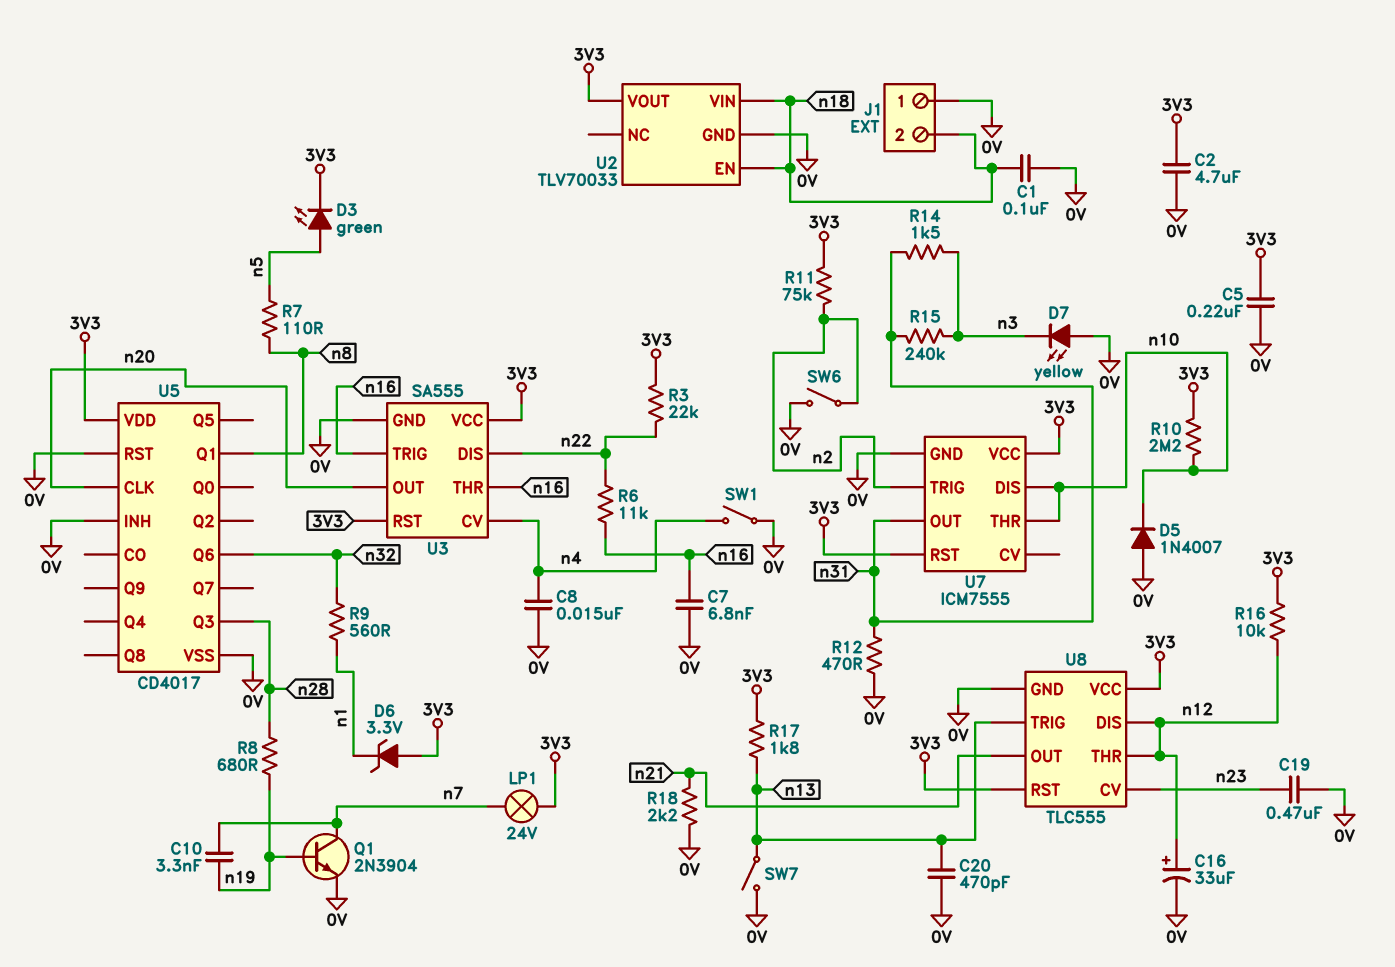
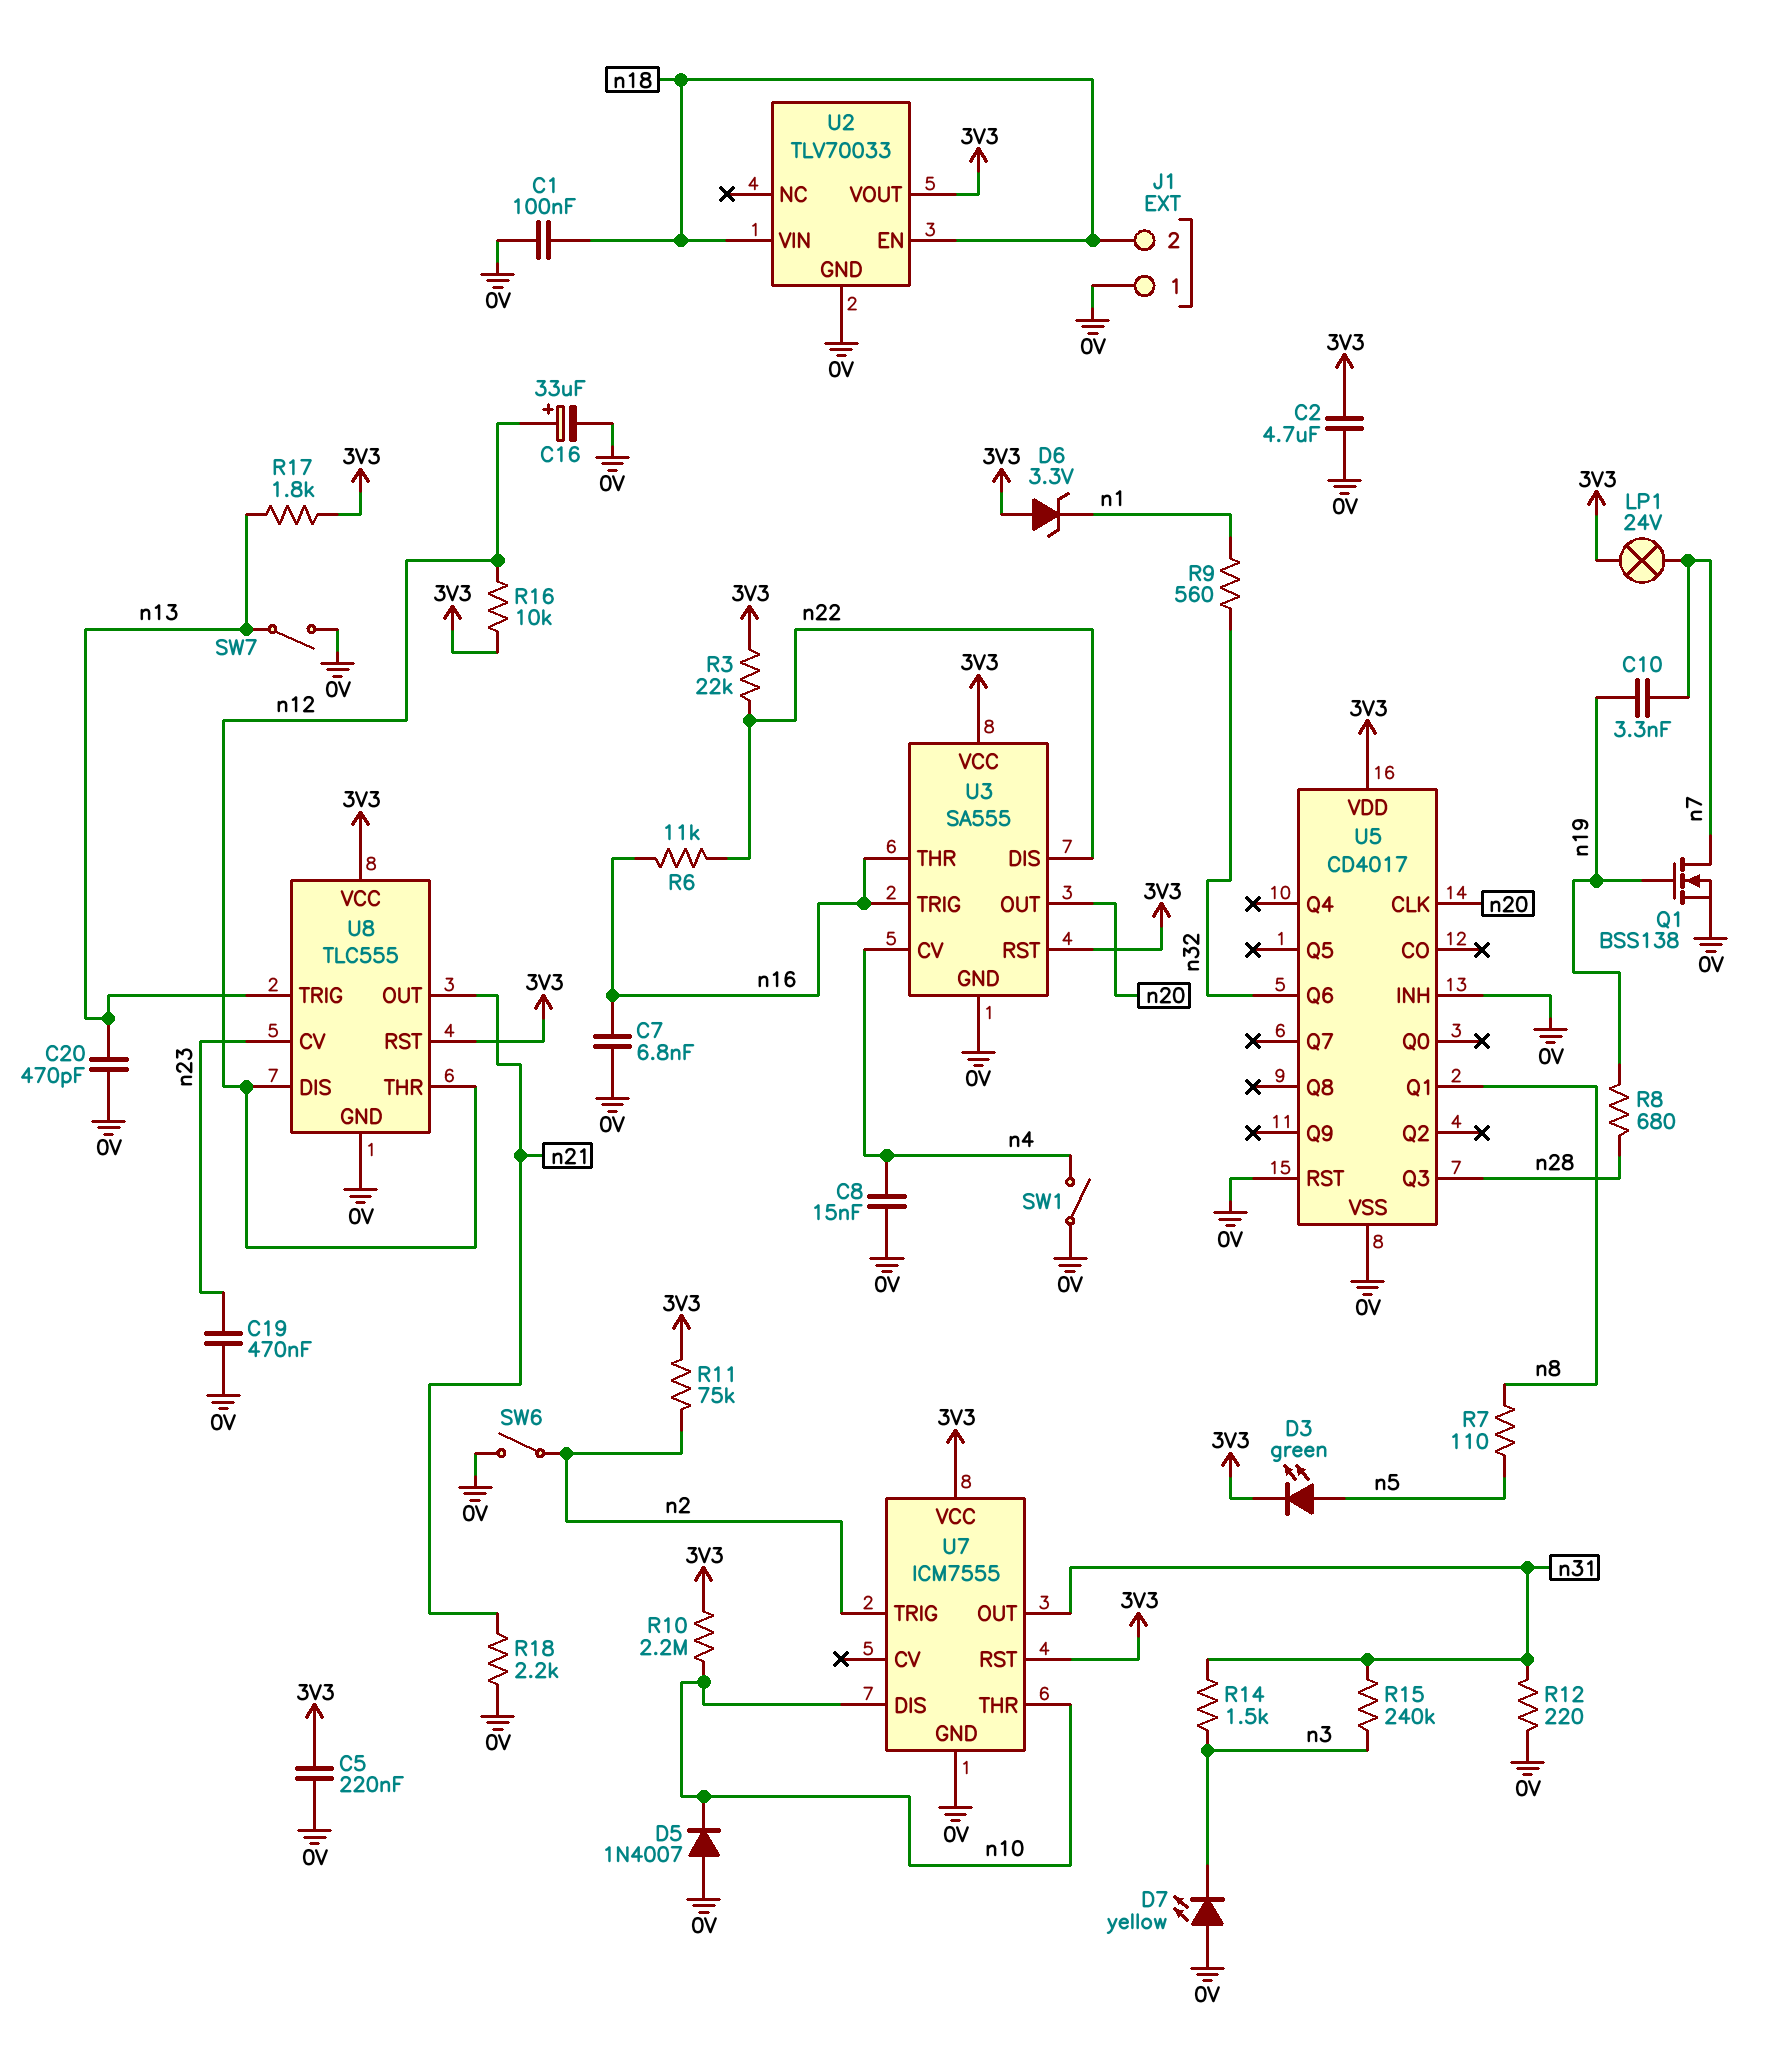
Q1: NPN 2N3904 (B n19, C n7, E 0V) -> NMOS BSS138 (G n19, D n7, S 0V)
R12: 470 (0V, n31) -> 220 (0V, n31)

